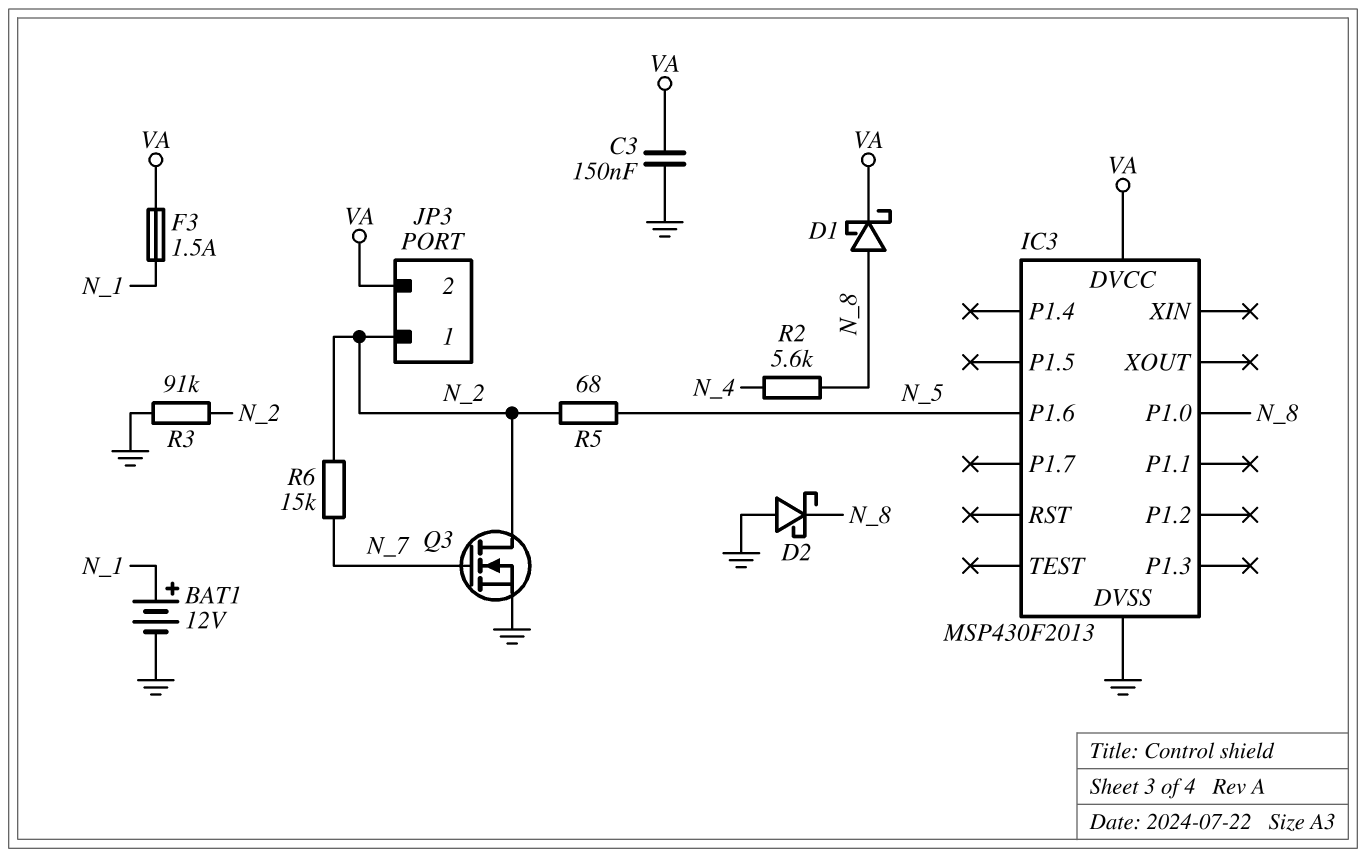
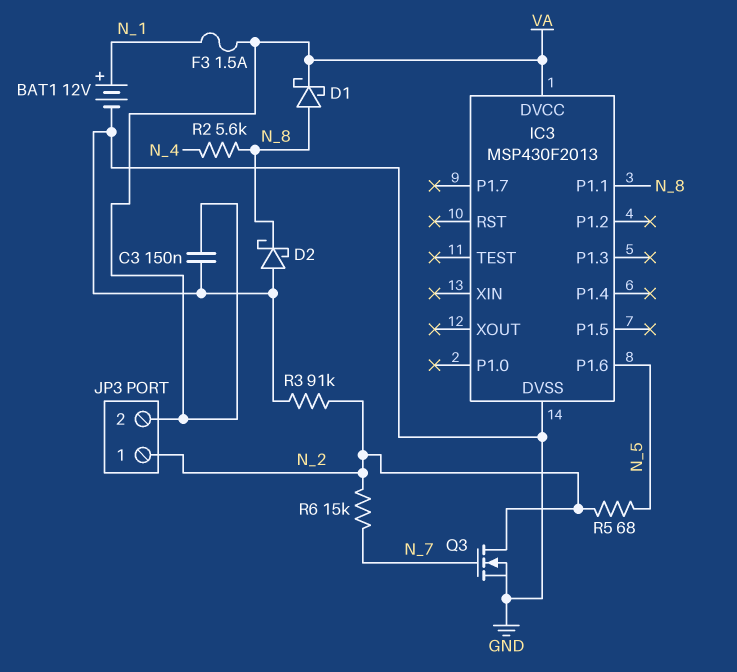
IC3 pin P1.0: N_8 -> none
IC3 pin P1.1: none -> N_8

